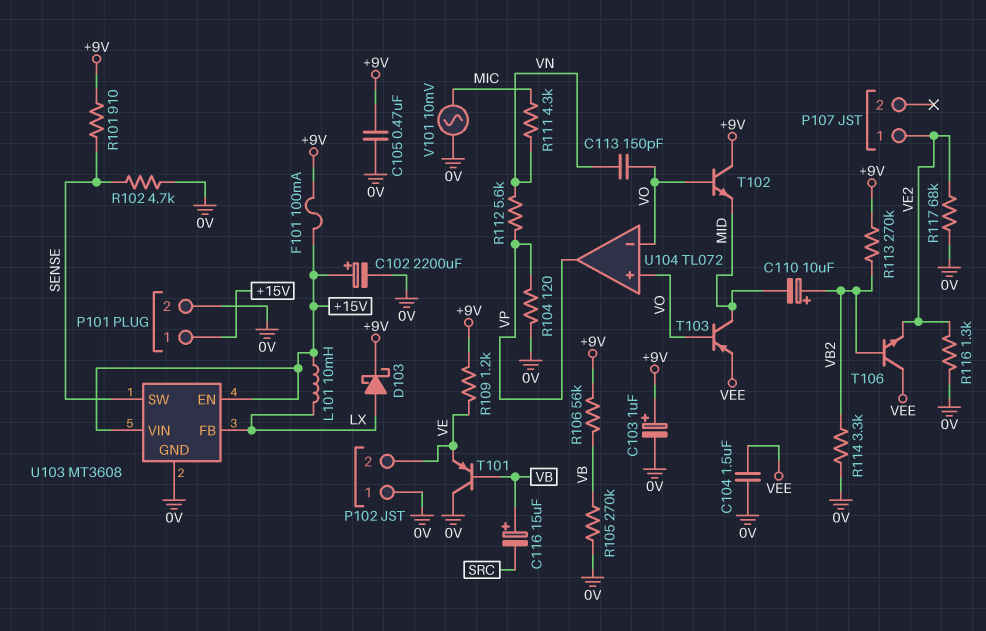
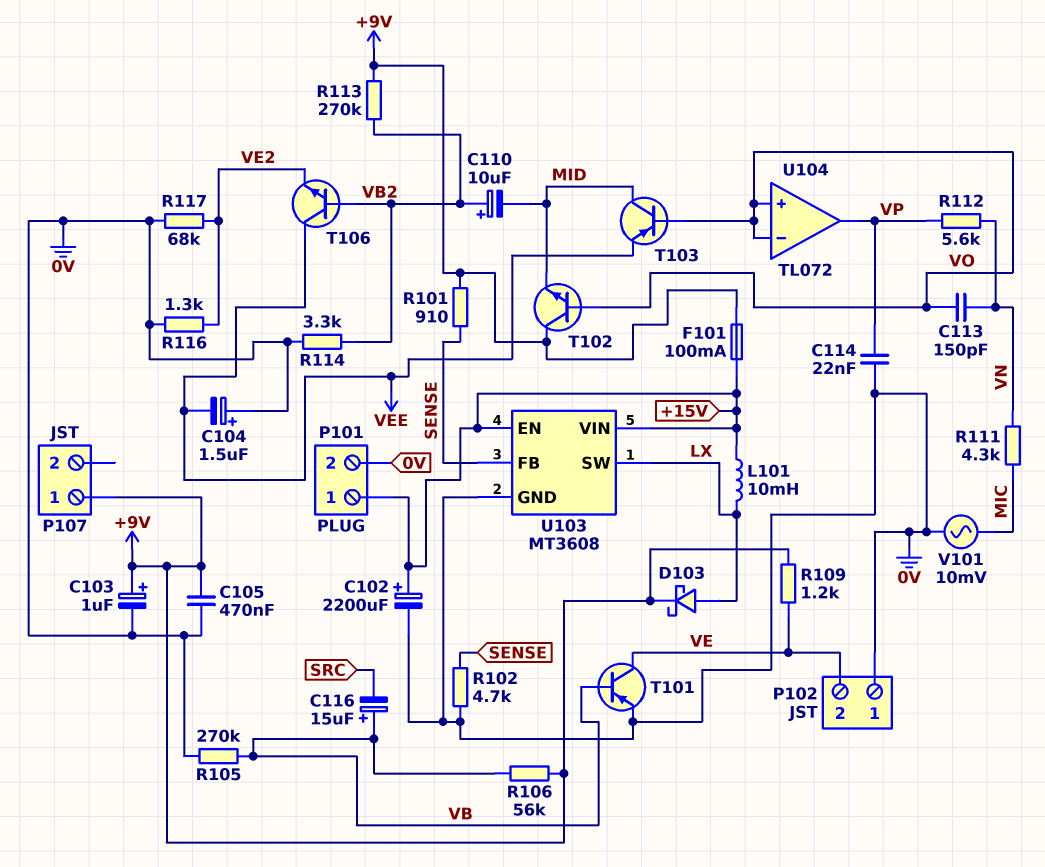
C104: 1.5uF (0V, VEE) -> 1.5uF (plus 0V, minus VEE)
C114: none -> 22nF (0V, VP)
P107 pin 1: VE2 -> +9V
R104: 120 (0V, VP) -> none
T101: PNP (B VB, C 0V, E VE) -> PNP (B VB, C VE, E 0V)
U103 pin FB: LX -> SENSE
U103 pin SW: SENSE -> LX

